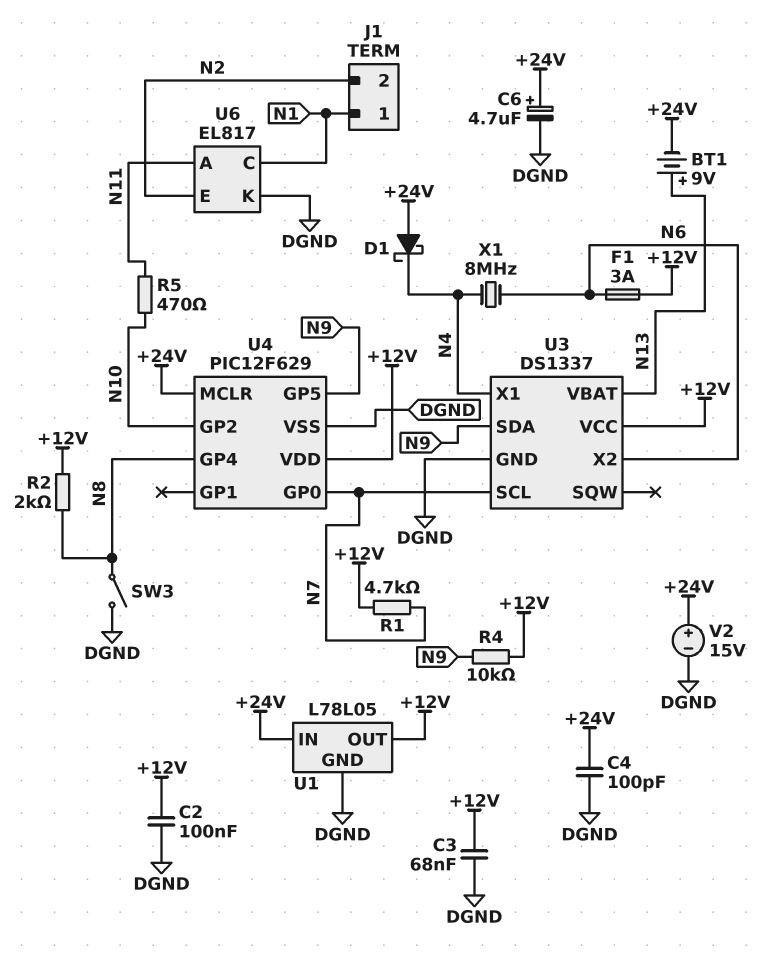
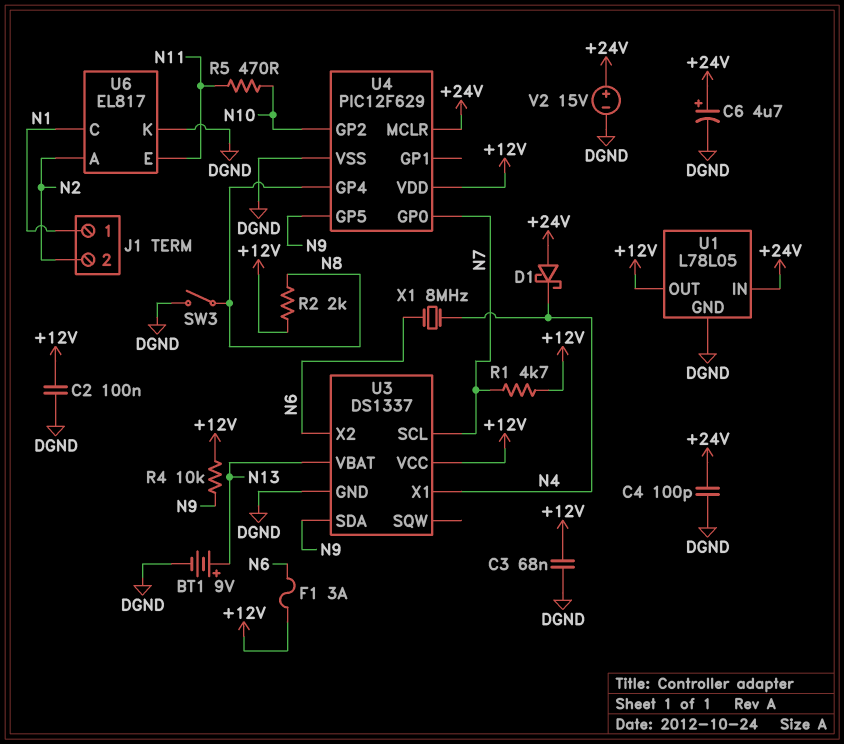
BT1: 9V (plus N13, minus +24V) -> 9V (plus N13, minus DGND)
U6 pin A: N11 -> N2
U6 pin E: N2 -> N11

